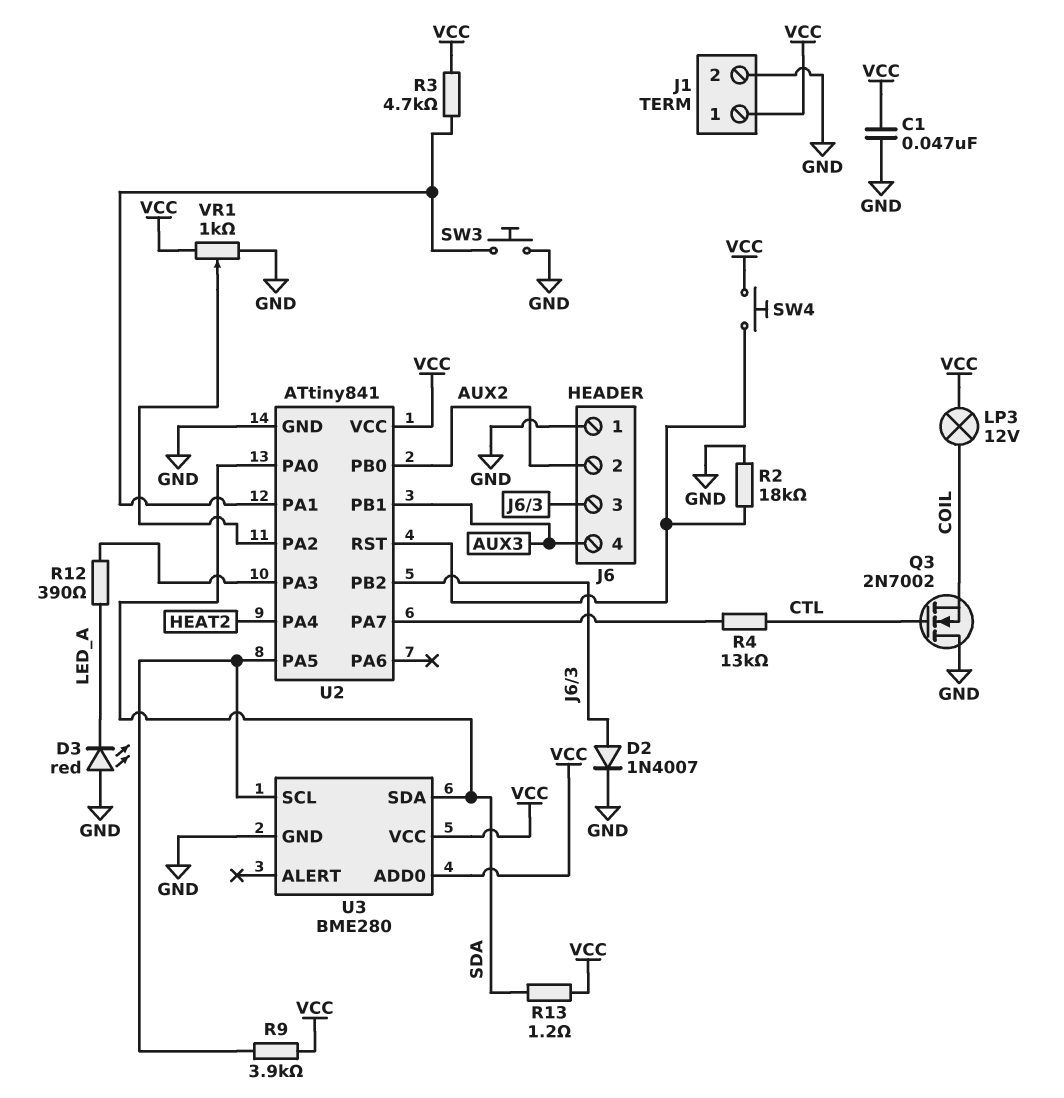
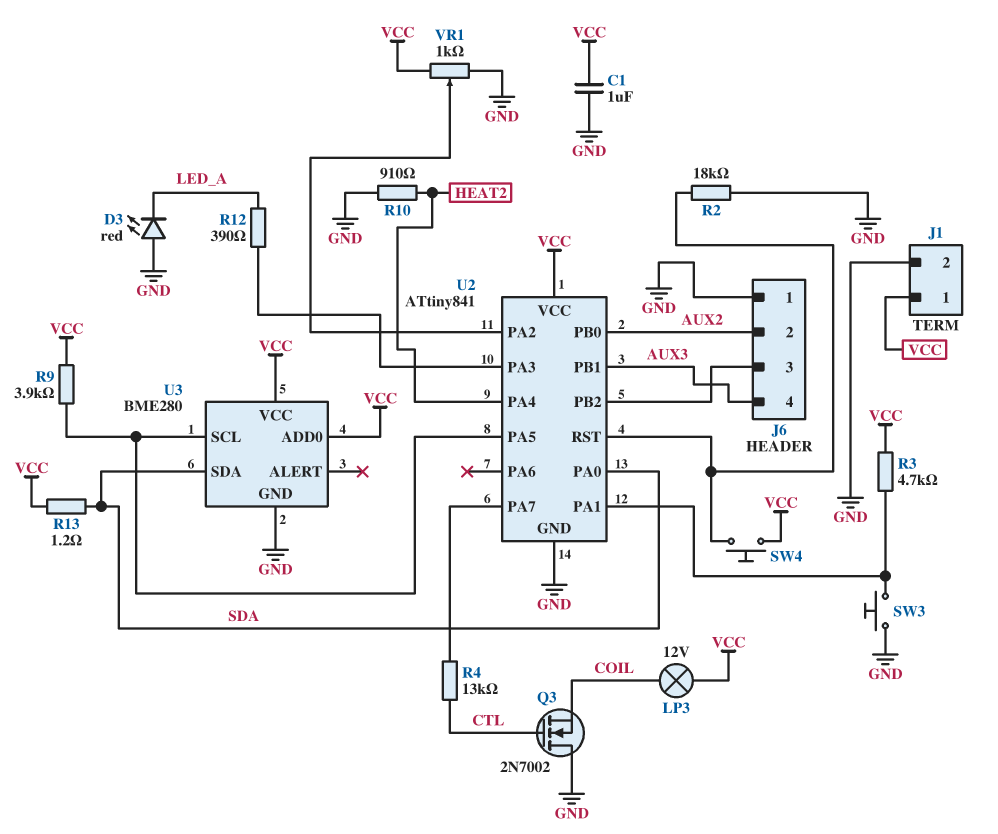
C1: 47nF (GND, VCC) -> 1uF (GND, VCC)
D2: diode 1N4007 (A J6/3, K GND) -> none
R10: none -> 910 (GND, HEAT2)

